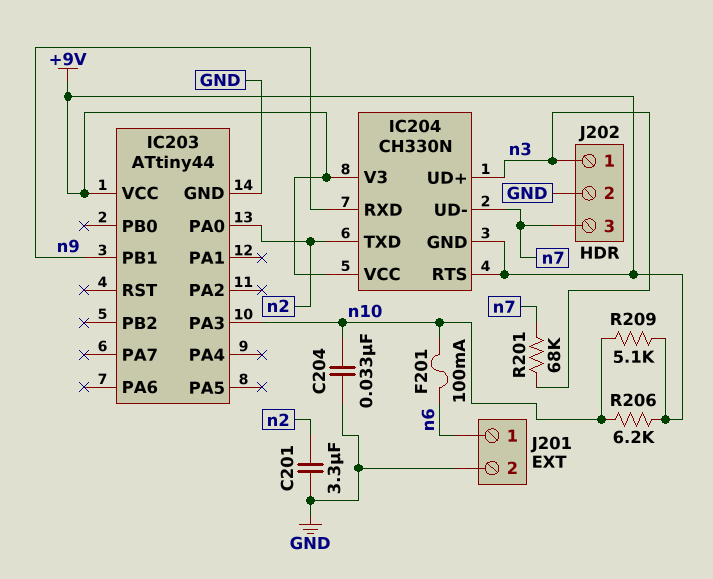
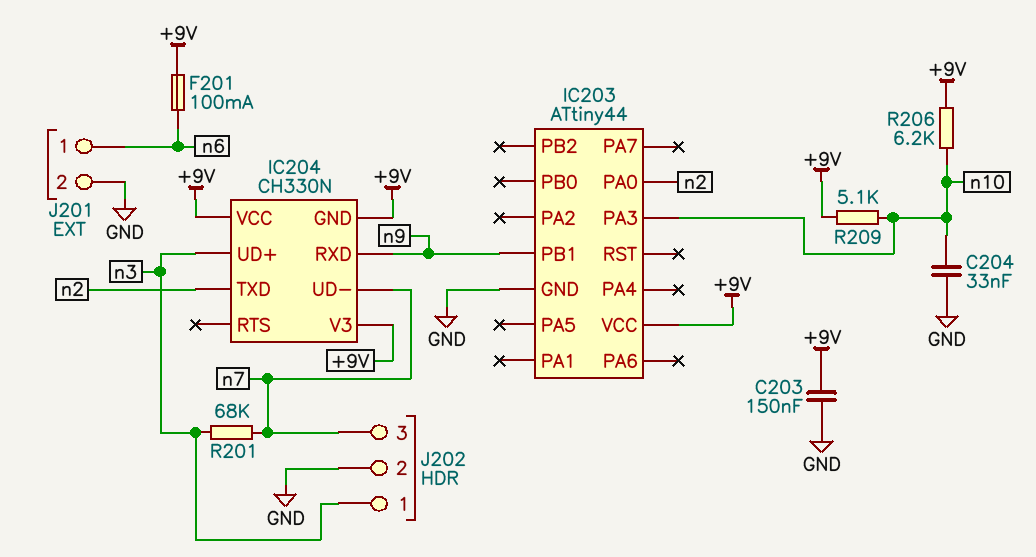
C201: 3.3uF (GND, n2) -> none
C203: none -> 150nF (+9V, GND)
F201: 100mA (n6, n10) -> 100mA (+9V, n6)
IC204 pin RTS: +9V -> none

